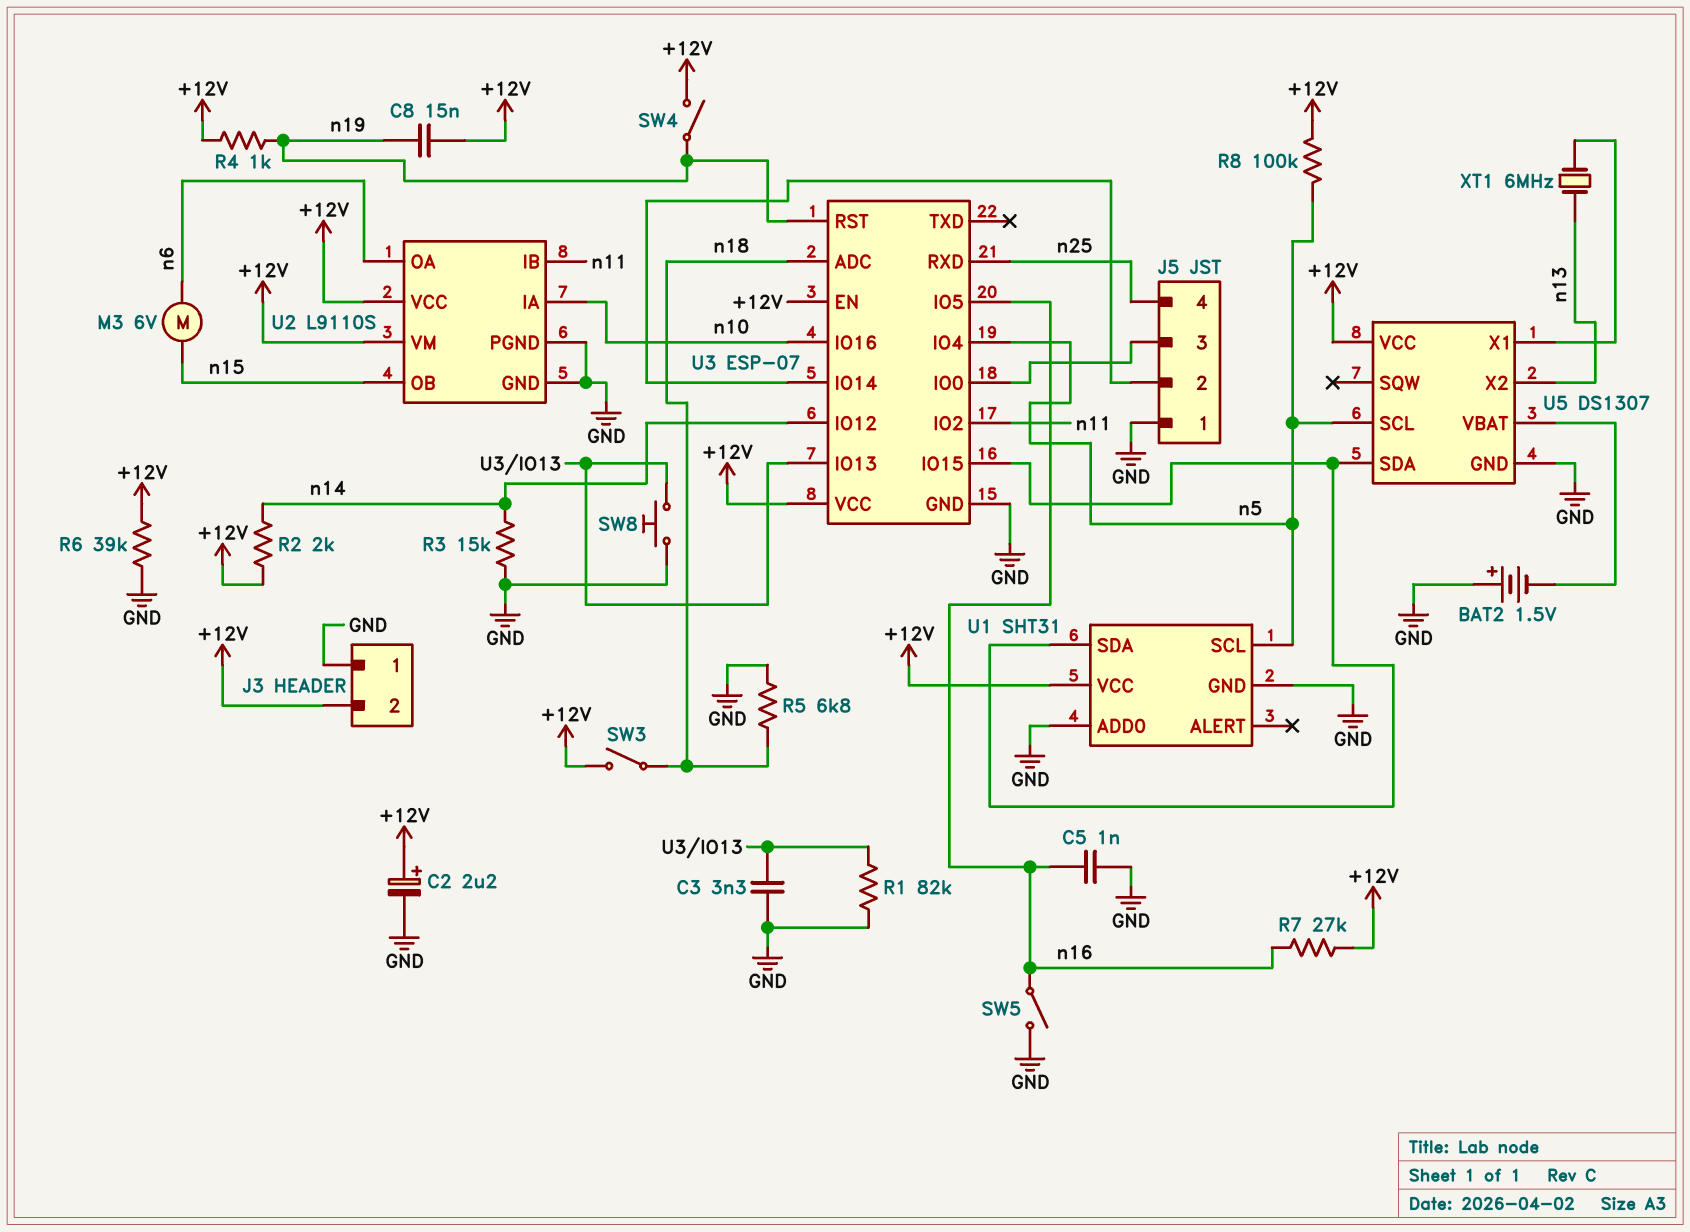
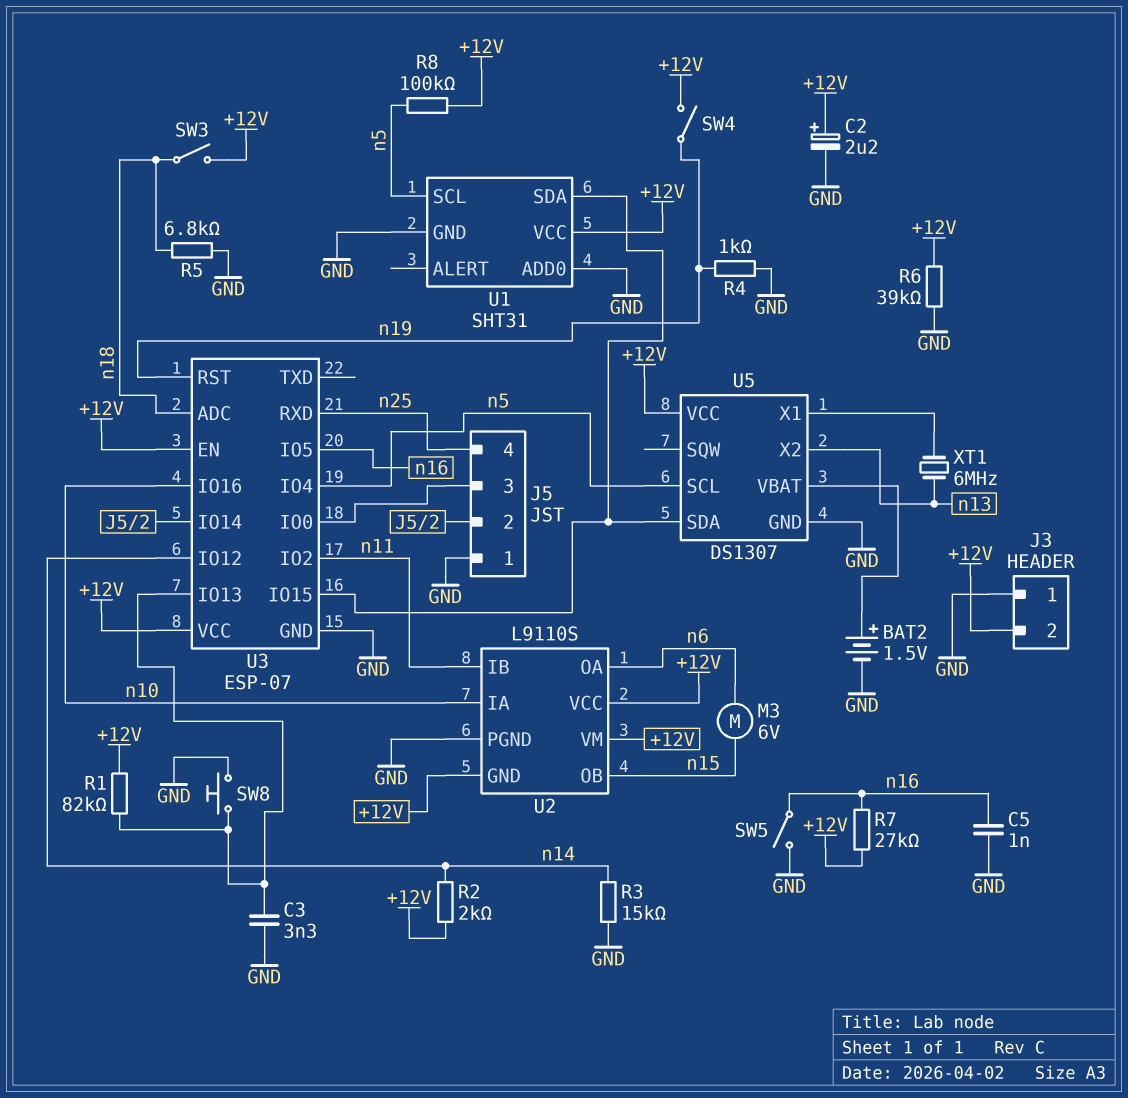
BAT2: 1.5V (plus GND, minus U5/VBAT) -> 1.5V (plus U5/VBAT, minus GND)
C8: 15nF (+12V, n19) -> none
R1: 82k (GND, U3/IO13) -> 82k (+12V, U3/IO13)
R4: 1k (+12V, n19) -> 1k (GND, n19)
U2 pin GND: GND -> +12V

